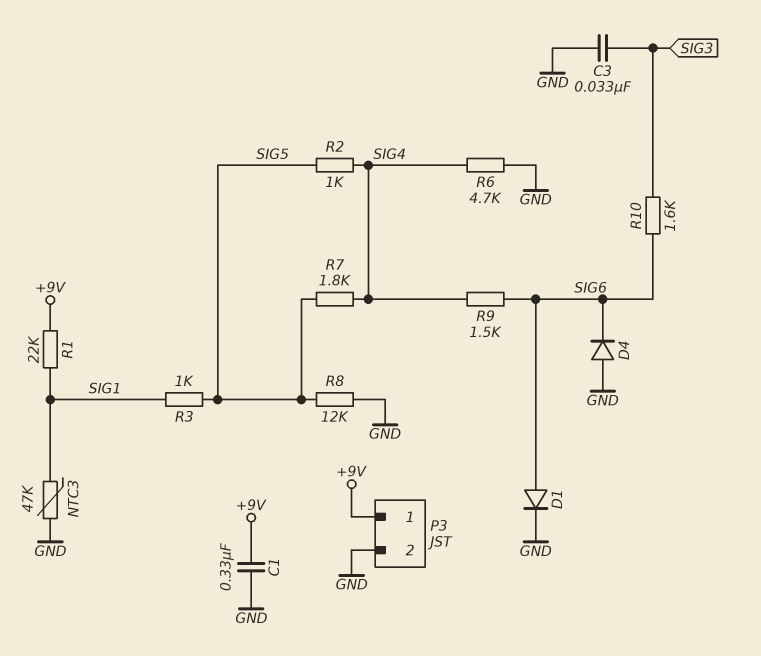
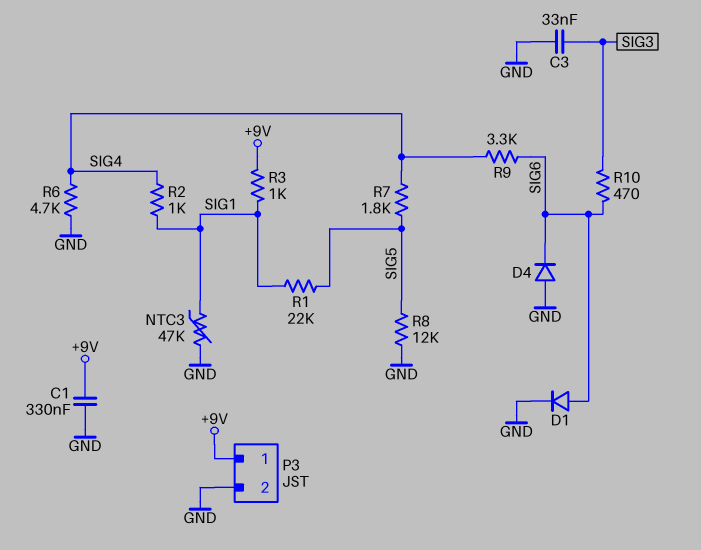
R1: 22k (+9V, SIG1) -> 22k (SIG1, SIG5)
R2: 1k (SIG4, SIG5) -> 1k (SIG1, SIG4)
R3: 1k (SIG1, SIG5) -> 1k (+9V, SIG1)
R9: 1.5k (SIG4, SIG6) -> 3.3k (SIG4, SIG6)
R10: 1.6k (SIG3, SIG6) -> 470 (SIG3, SIG6)

